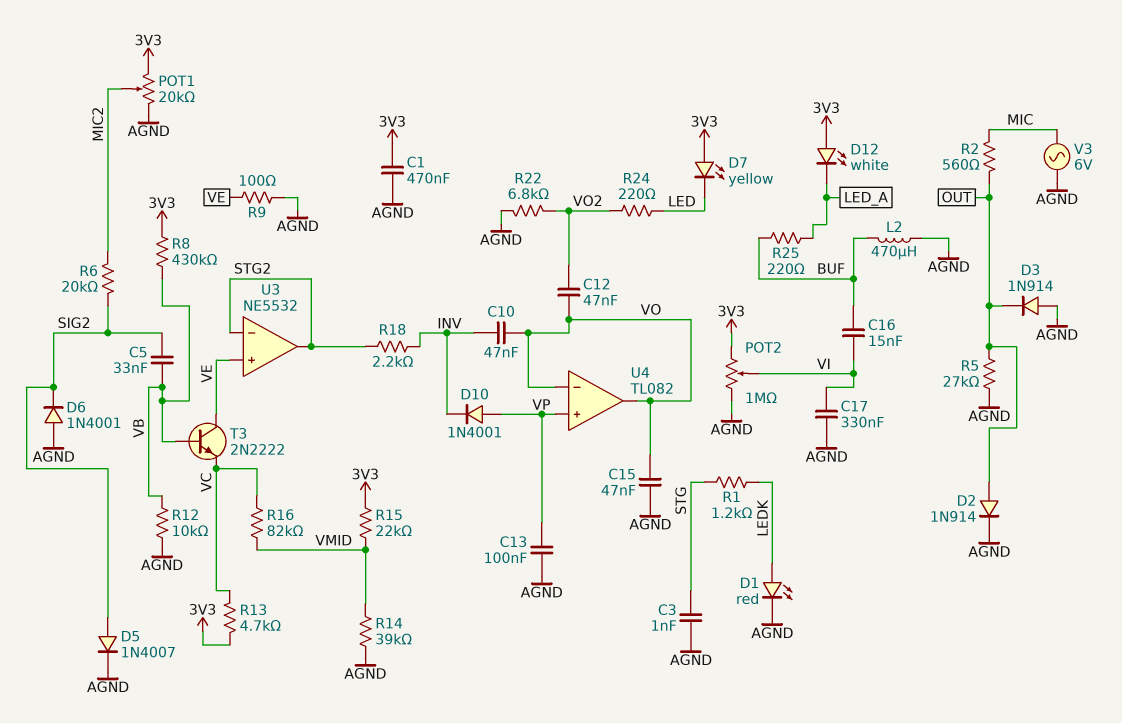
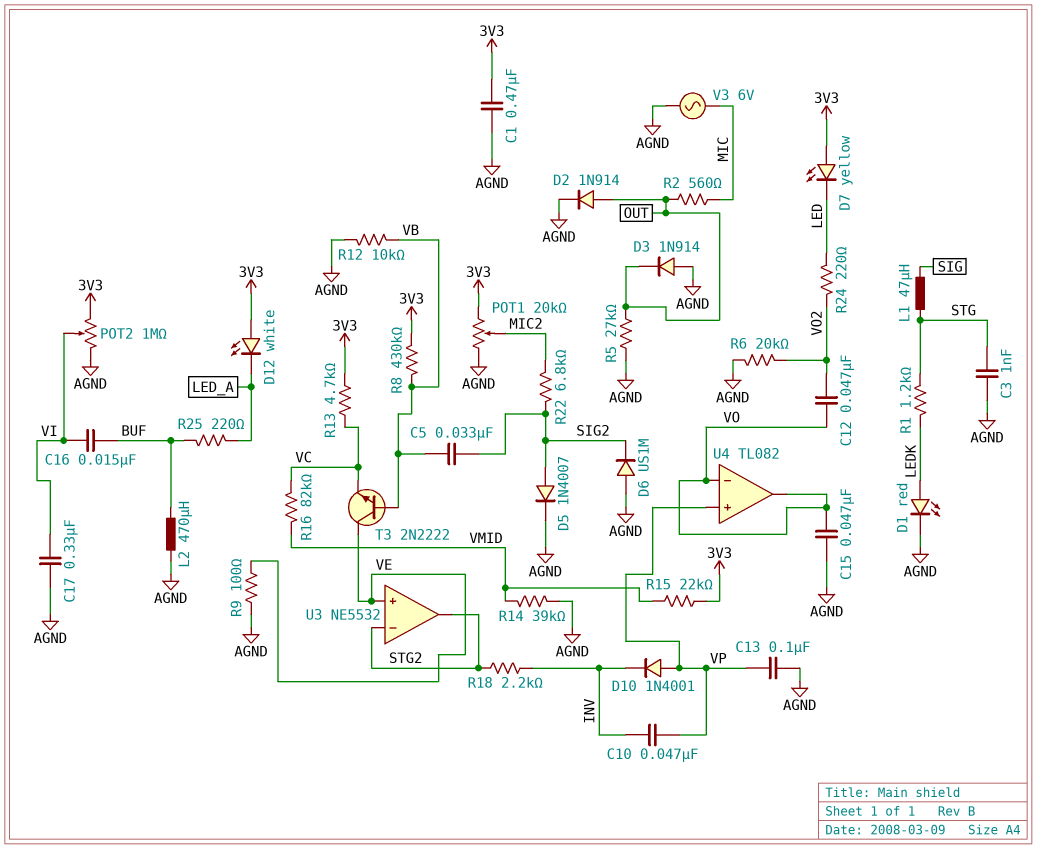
C10: 47nF (INV, VO) -> 47nF (INV, VP)
D6: diode 1N4001 (A AGND, K SIG2) -> diode US1M (A AGND, K SIG2)
L1: none -> 47uH (SIG, STG)
R6: 20k (MIC2, SIG2) -> 20k (AGND, VO2)
R22: 6.8k (AGND, VO2) -> 6.8k (MIC2, SIG2)

